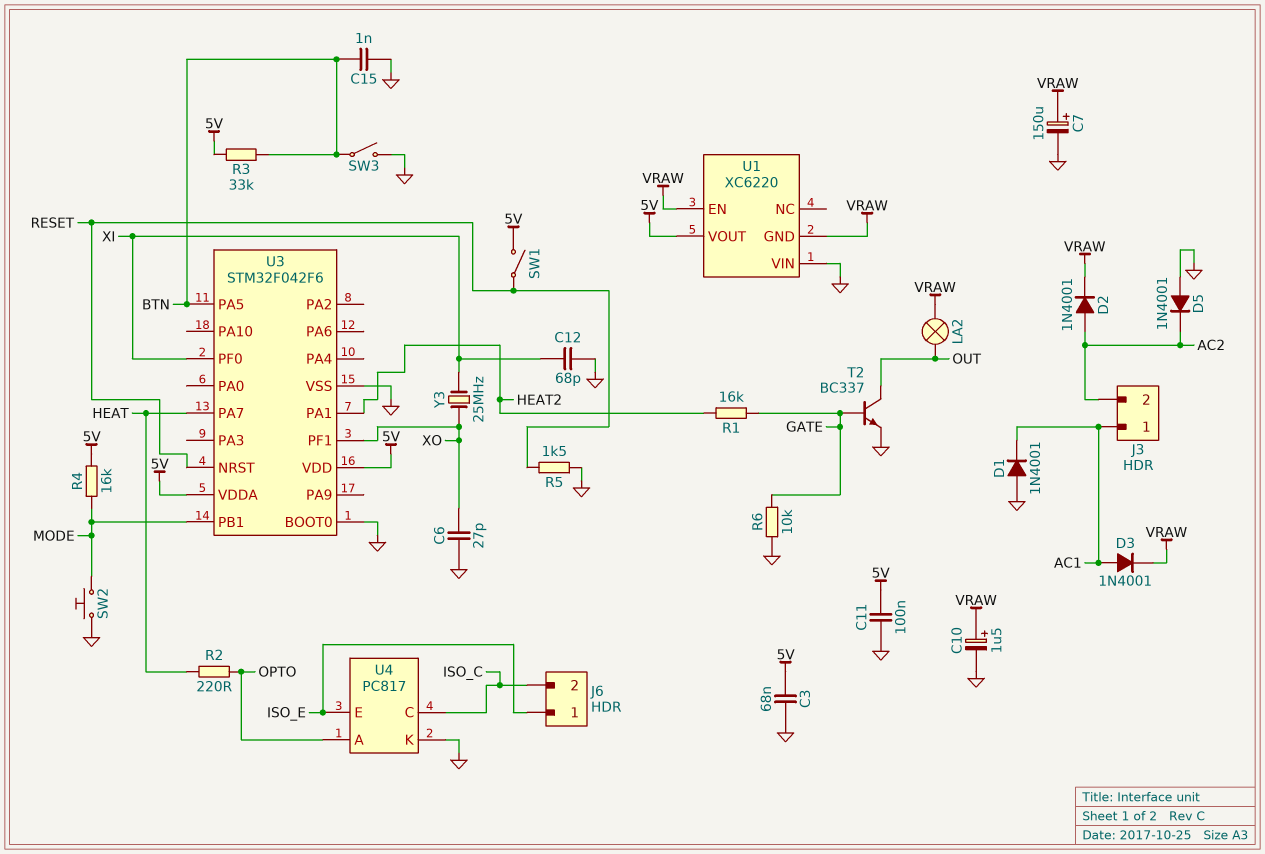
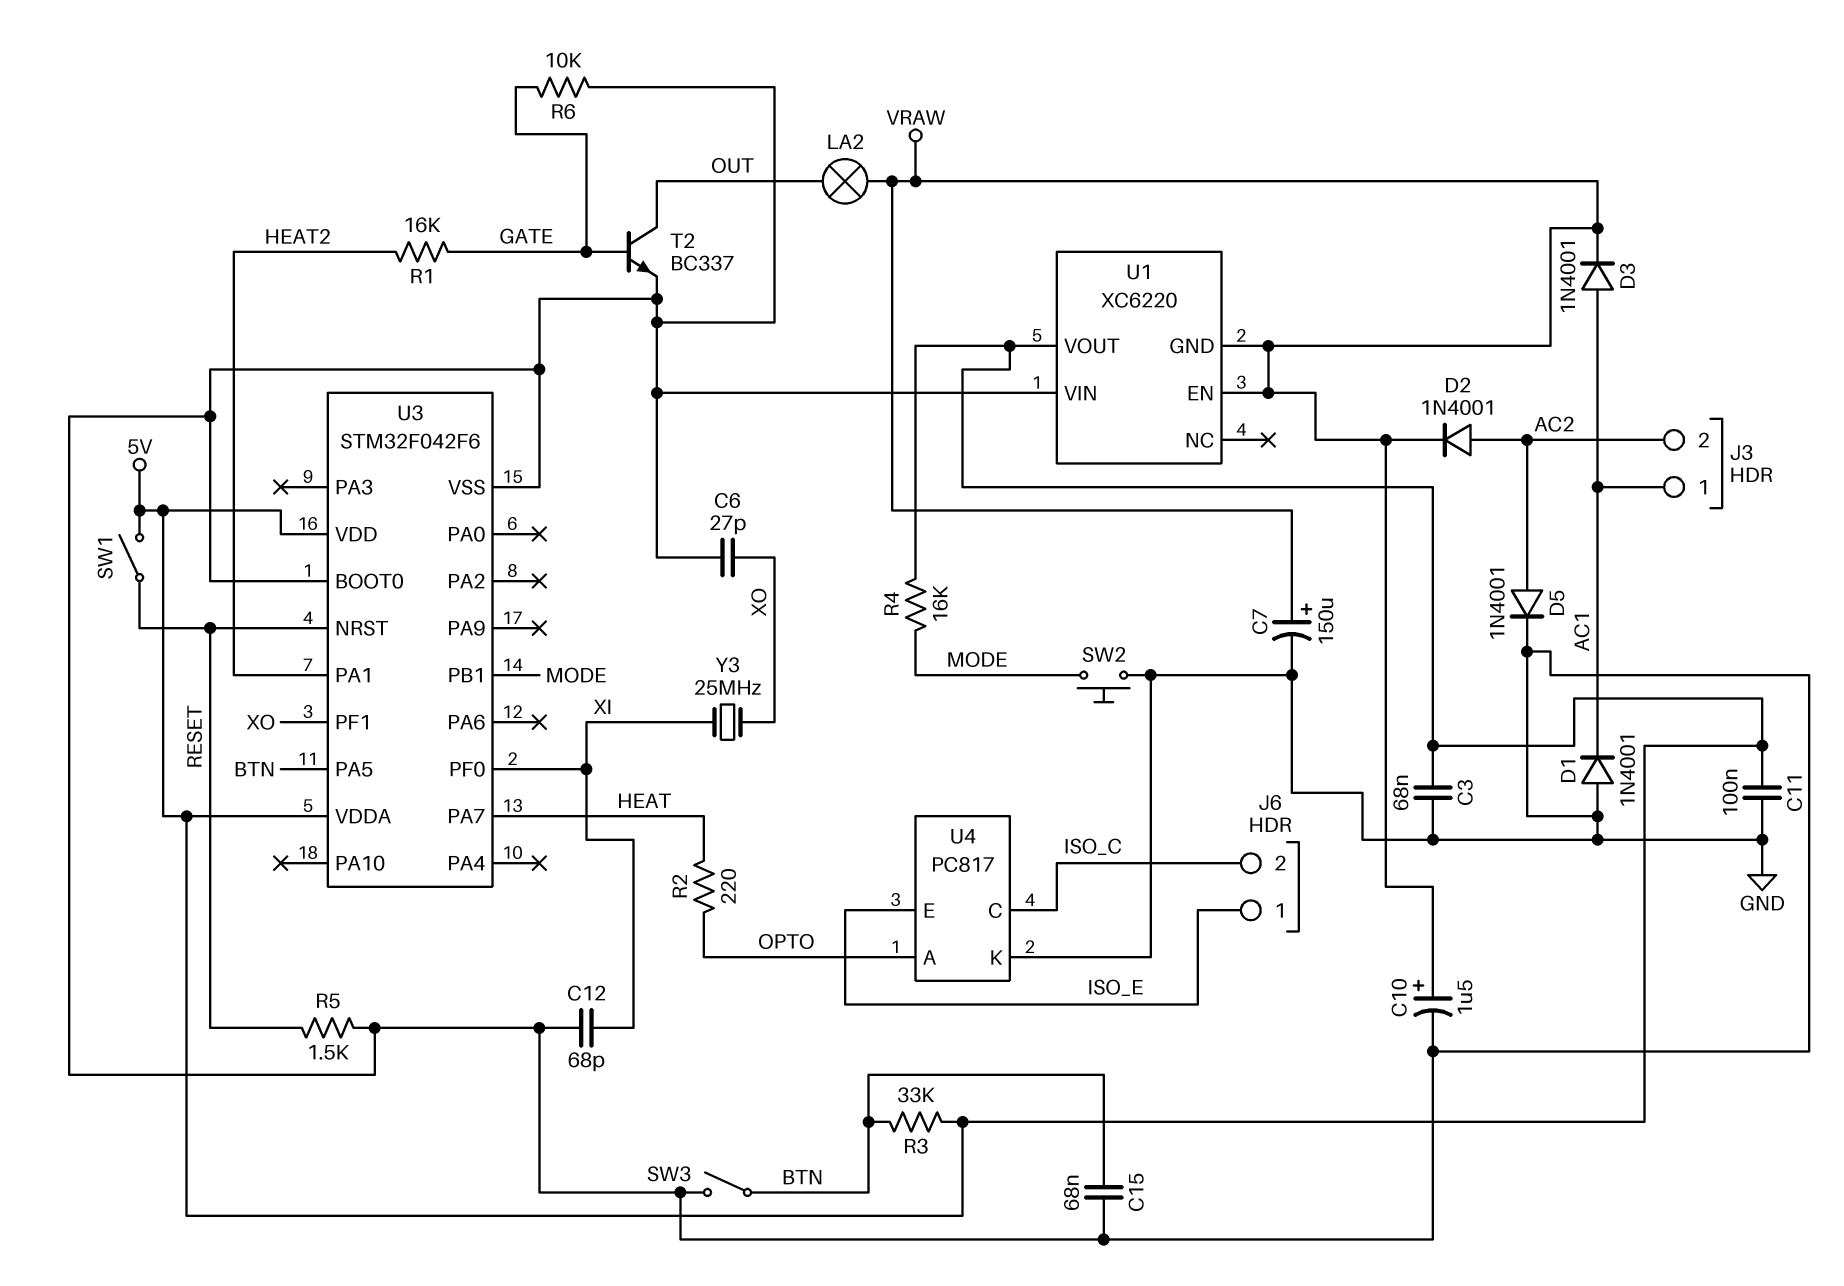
C15: 1nF (BTN, GND) -> 68nF (BTN, GND)
D5: diode 1N4001 (A GND, K AC2) -> diode 1N4001 (A AC2, K GND)

